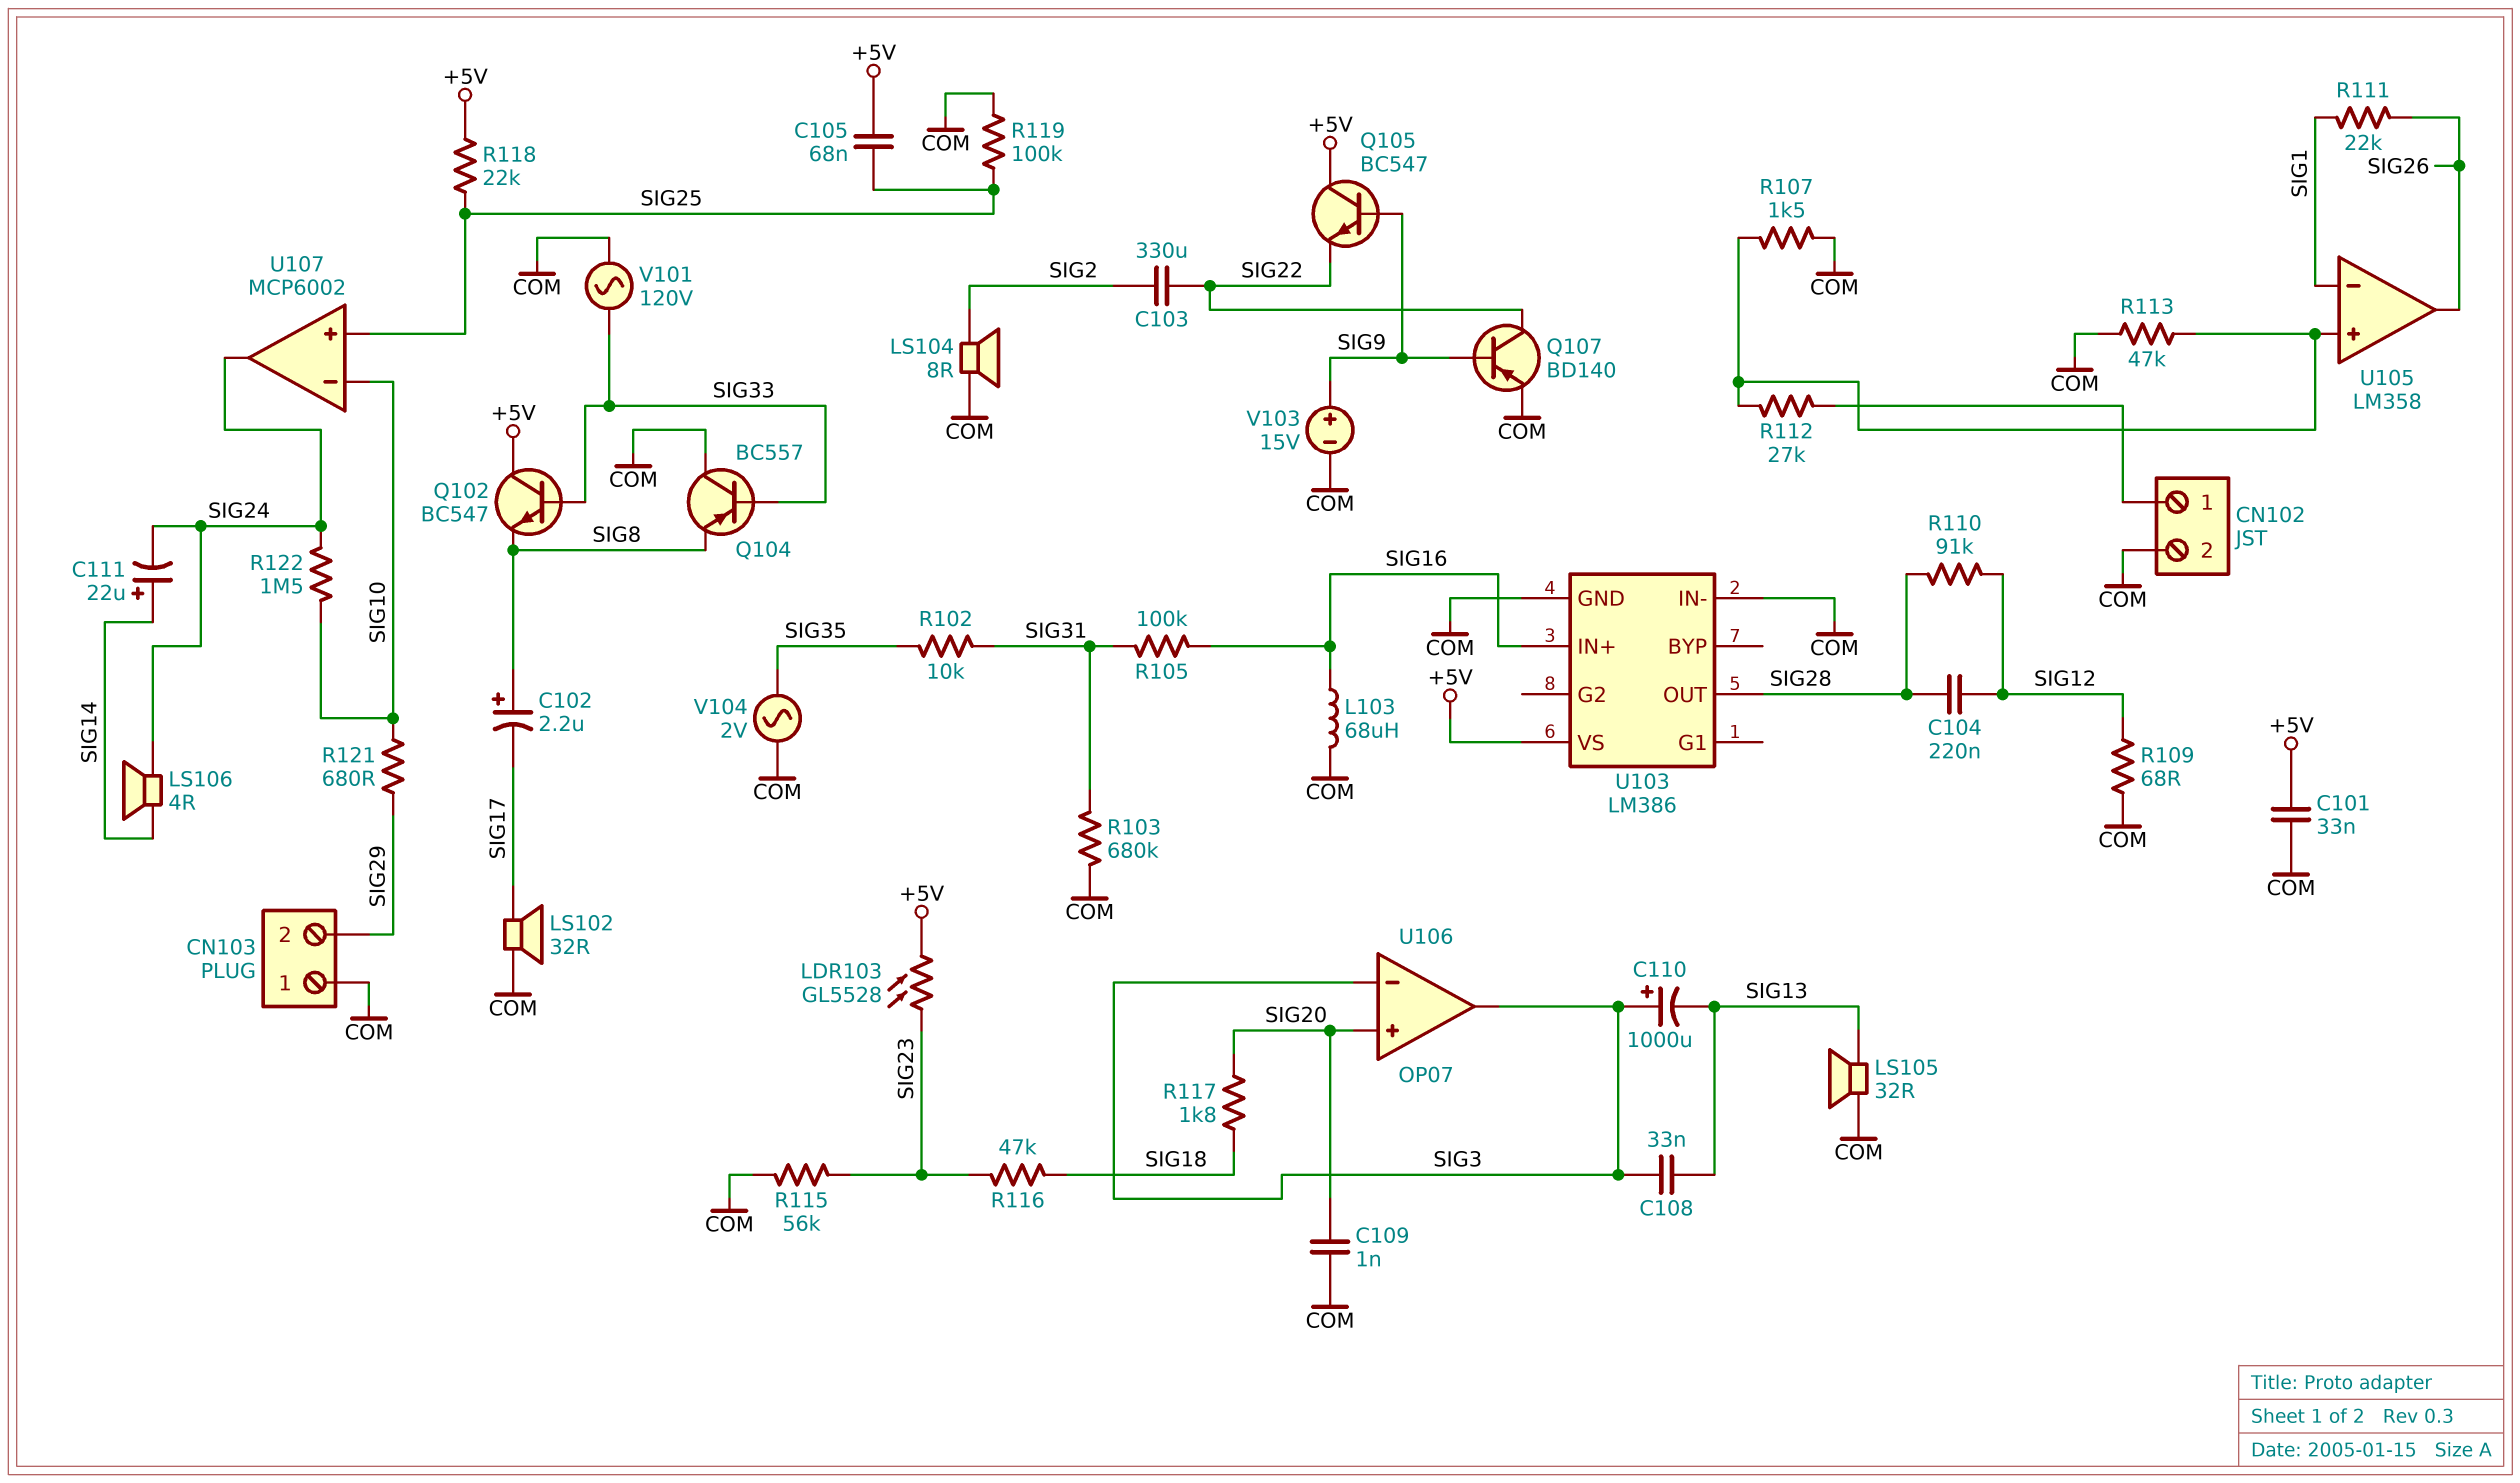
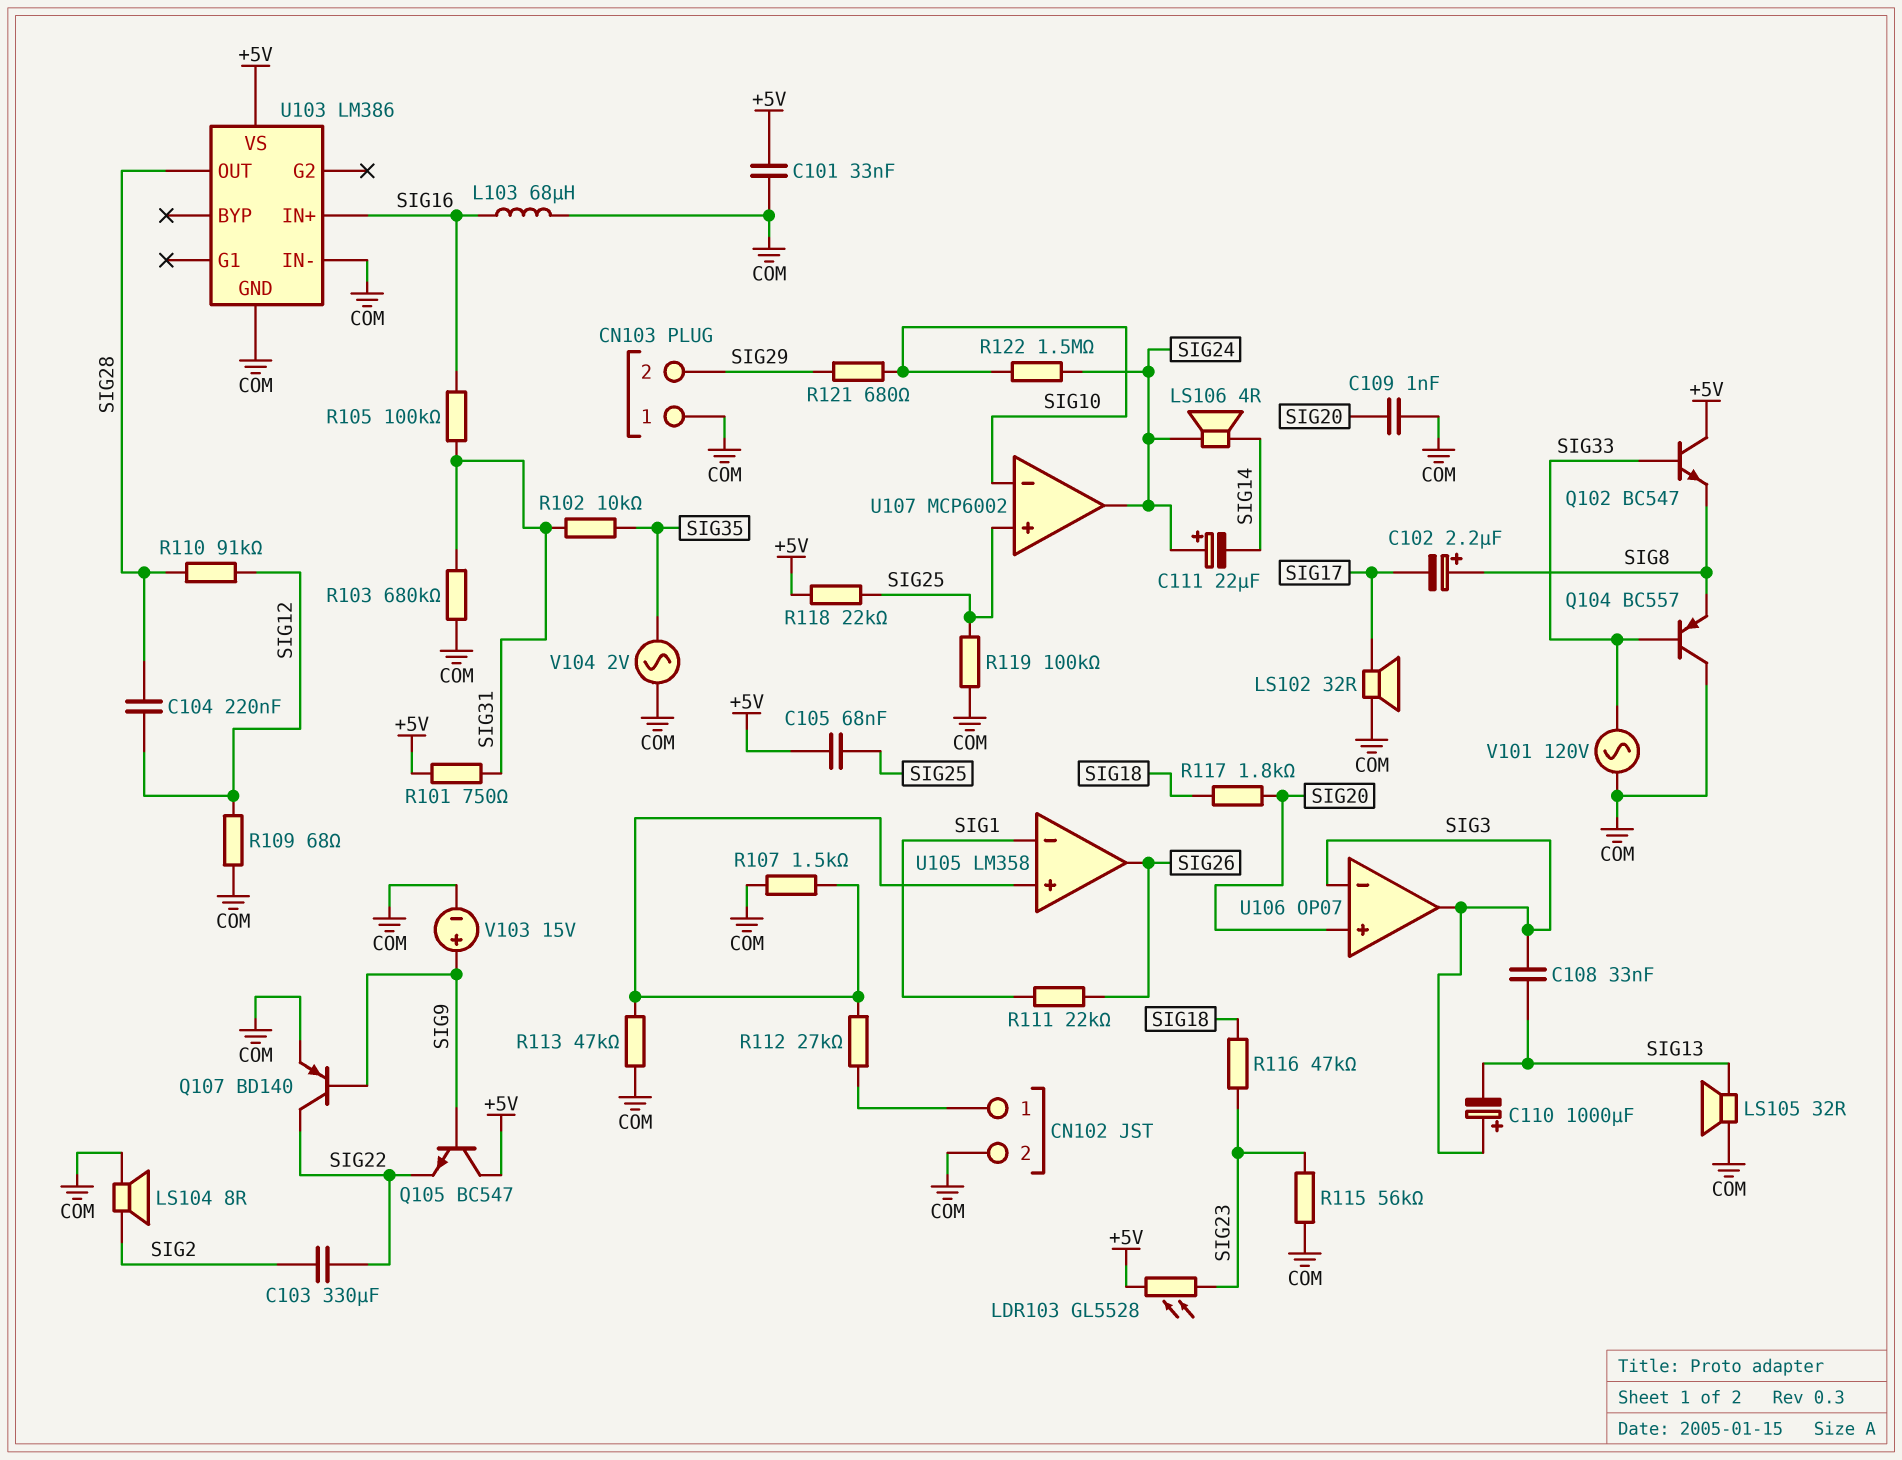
C111: 22uF (plus SIG14, minus SIG24) -> 22uF (plus SIG24, minus SIG14)
R101: none -> 750 (+5V, SIG31)

